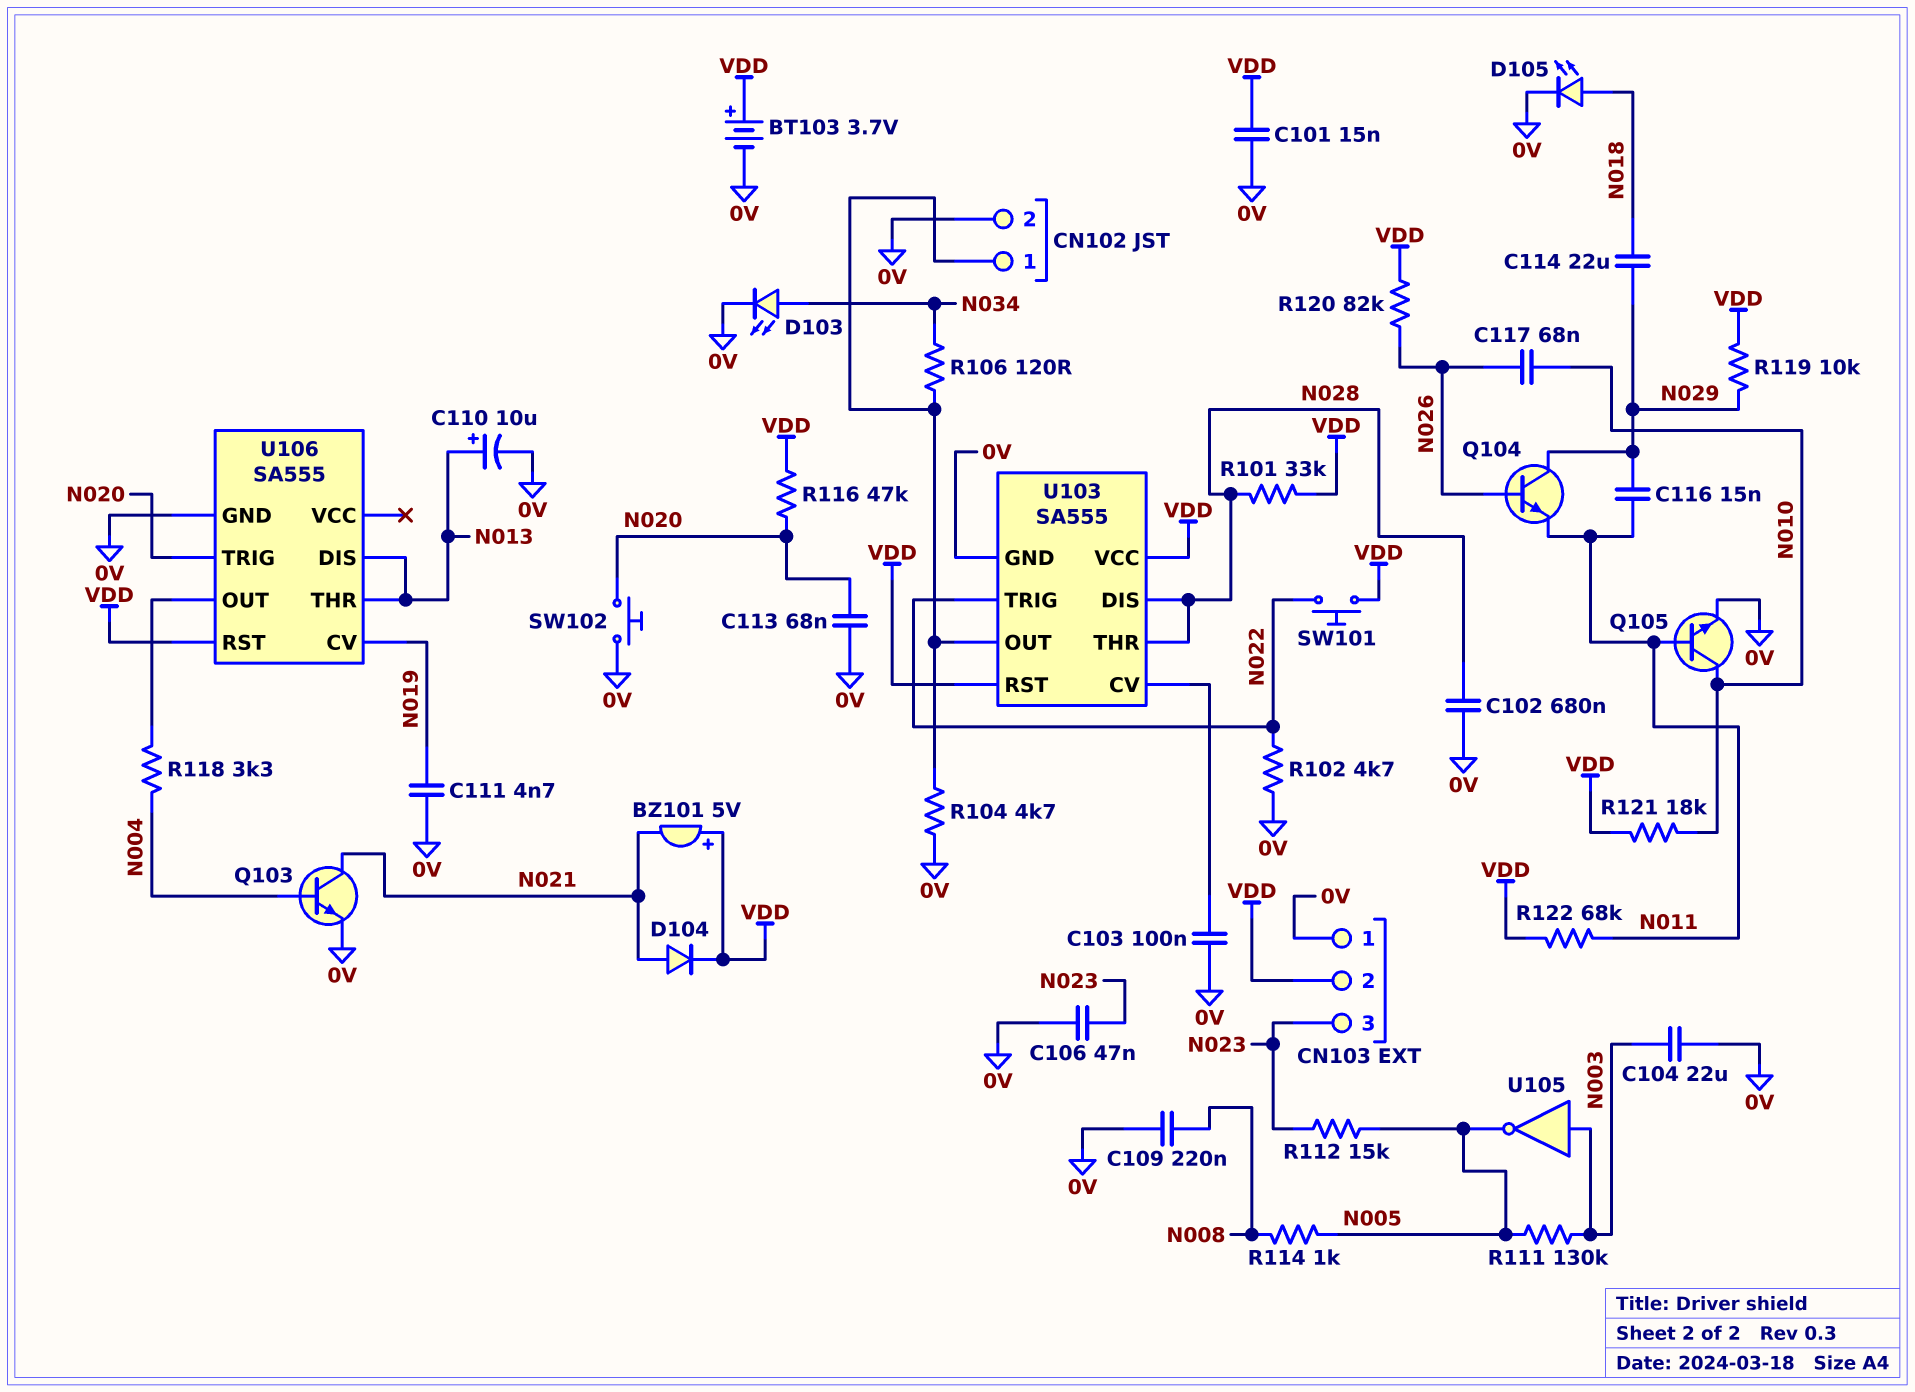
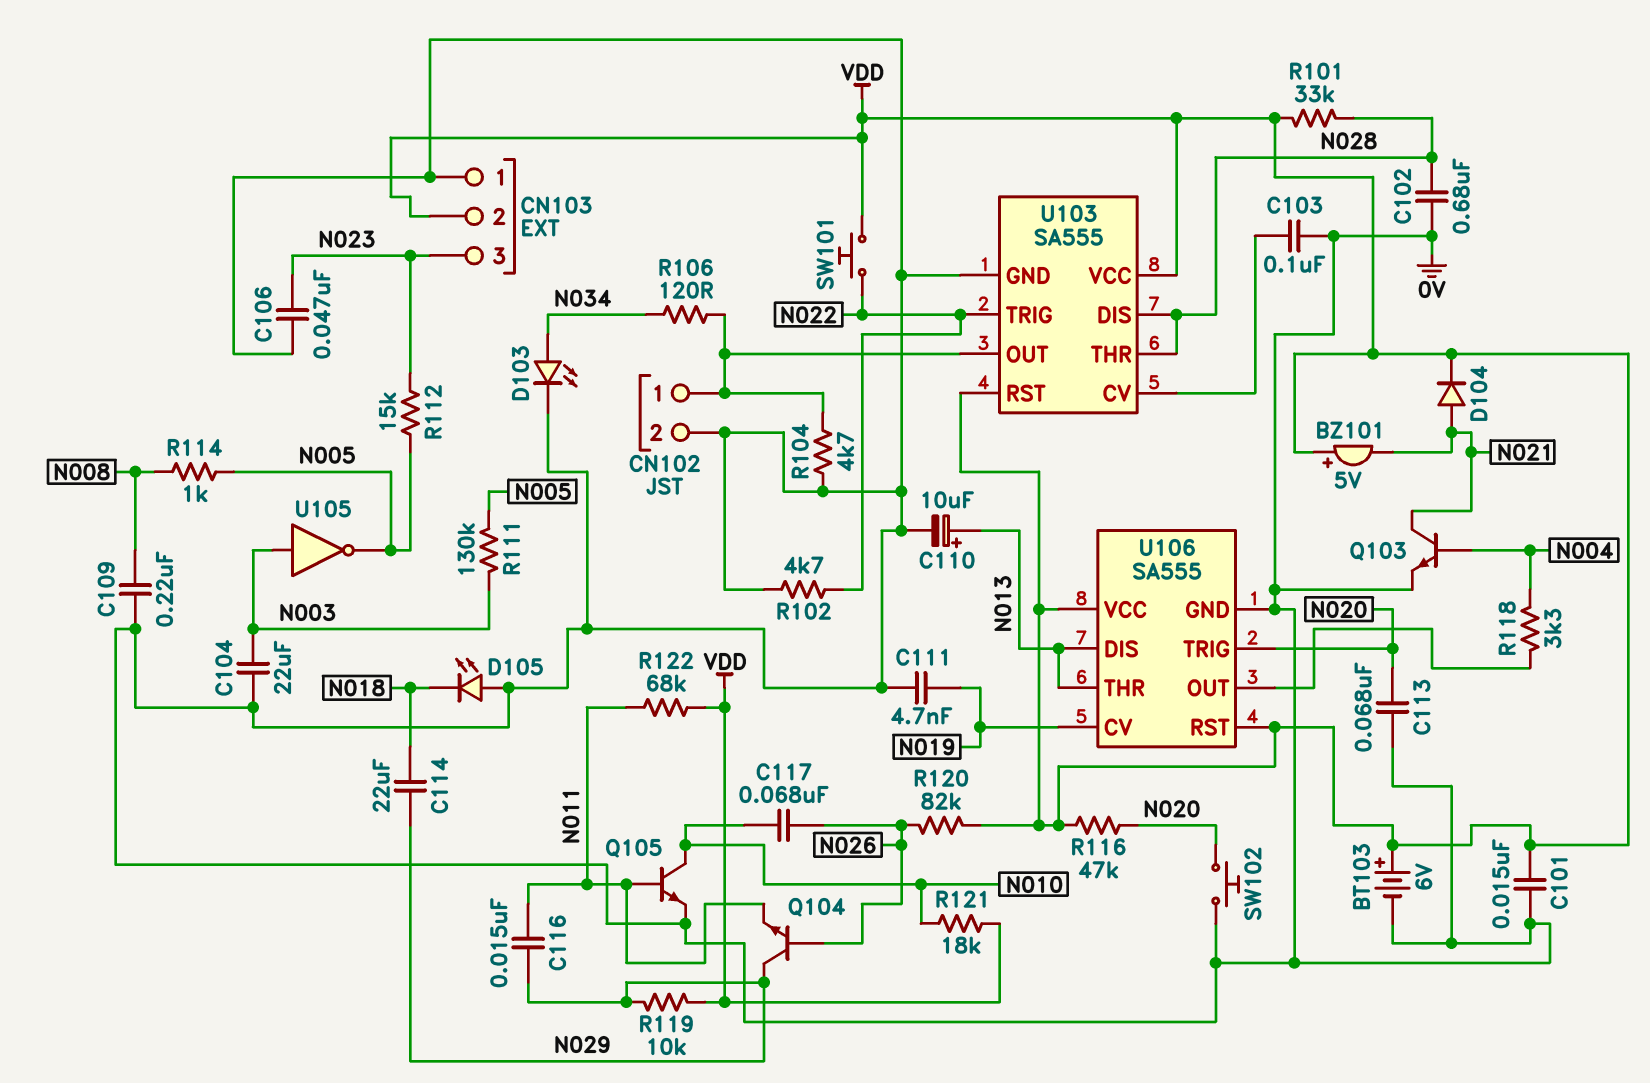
BT103: 3.7V (plus VDD, minus 0V) -> 6V (plus VDD, minus 0V)
D105: LED (A N018, K 0V) -> LED (A 0V, K N018)
U106 pin VCC: none -> VDD

